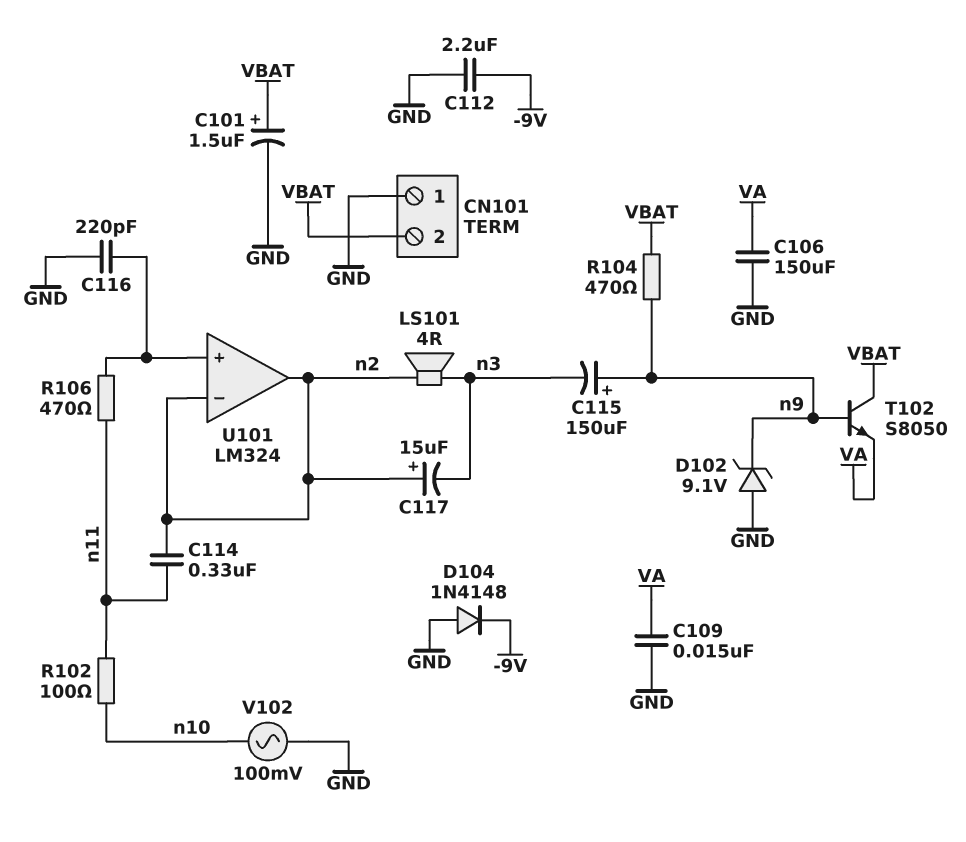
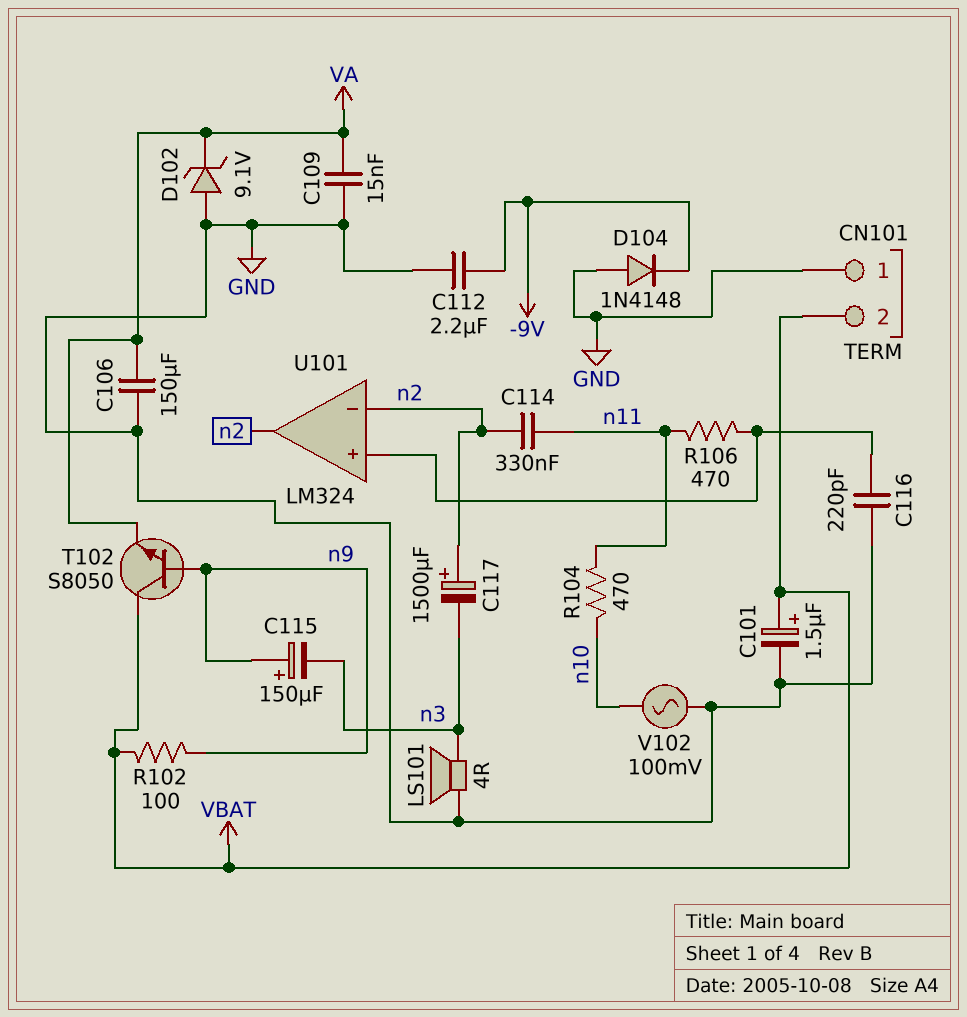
C117: 15uF (plus n2, minus n3) -> 1500uF (plus n2, minus n3)
D102: zener 9.1V (A GND, K n9) -> zener 9.1V (A GND, K VA)
LS101: speaker 4R (n2, n3) -> speaker 4R (GND, n3)
R102: 100 (n10, n11) -> 100 (VBAT, n9)
R104: 470 (VBAT, n9) -> 470 (n10, n11)

